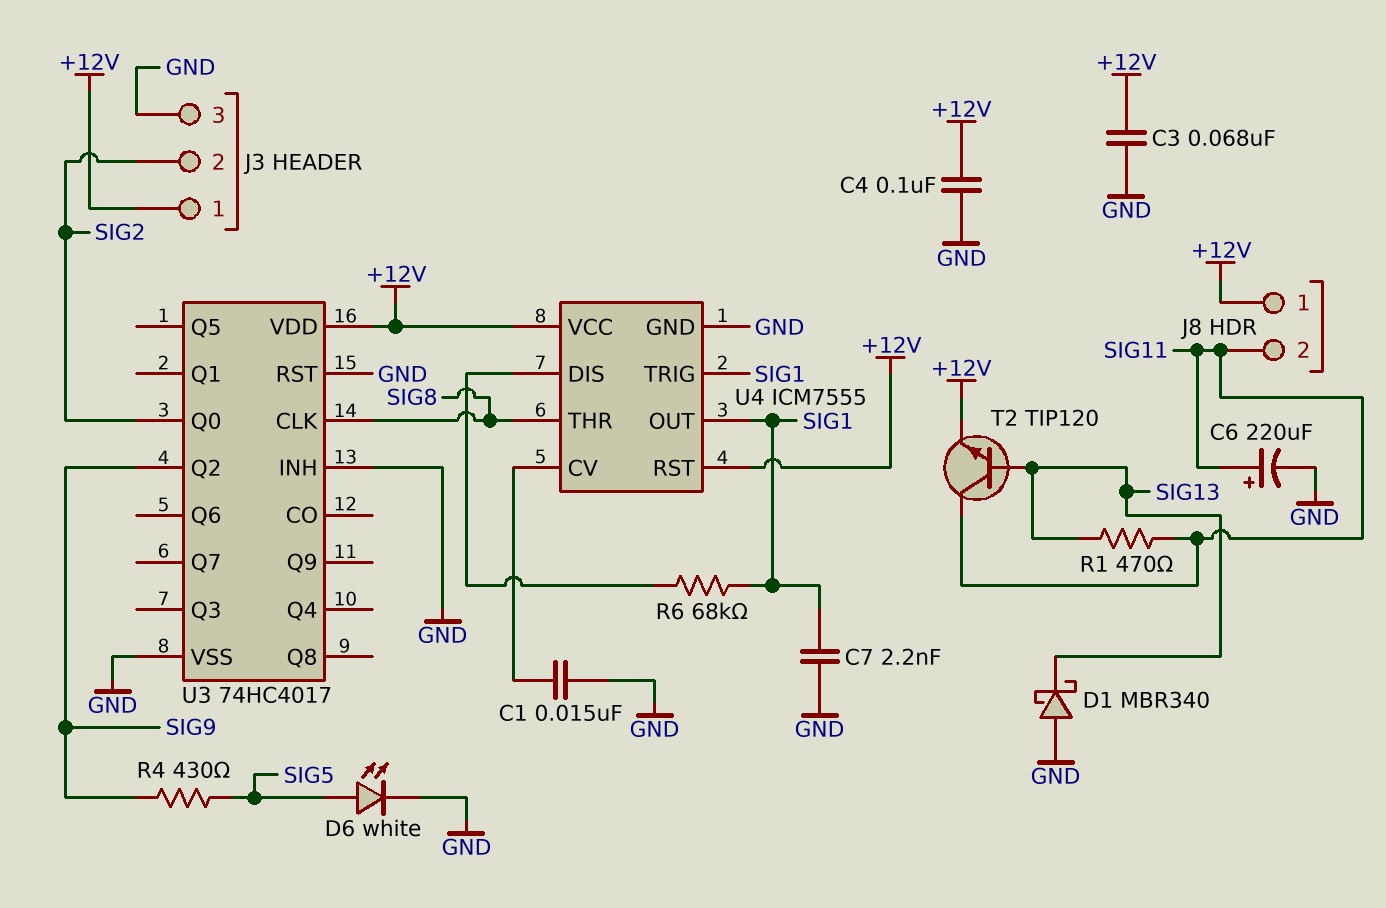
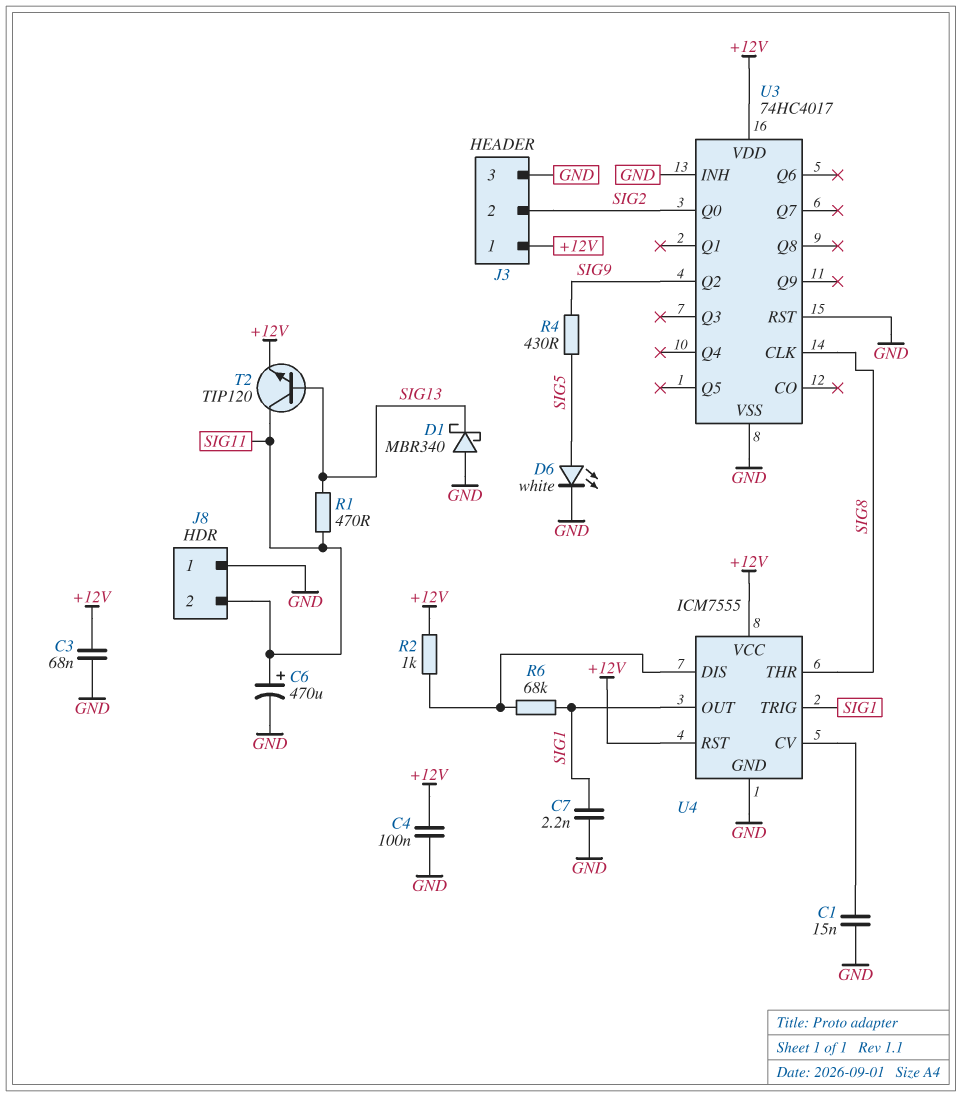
C6: 220uF (plus SIG11, minus GND) -> 470uF (plus SIG11, minus GND)
J8 pin 1: +12V -> GND
R2: none -> 1k (+12V, U4/DIS)

